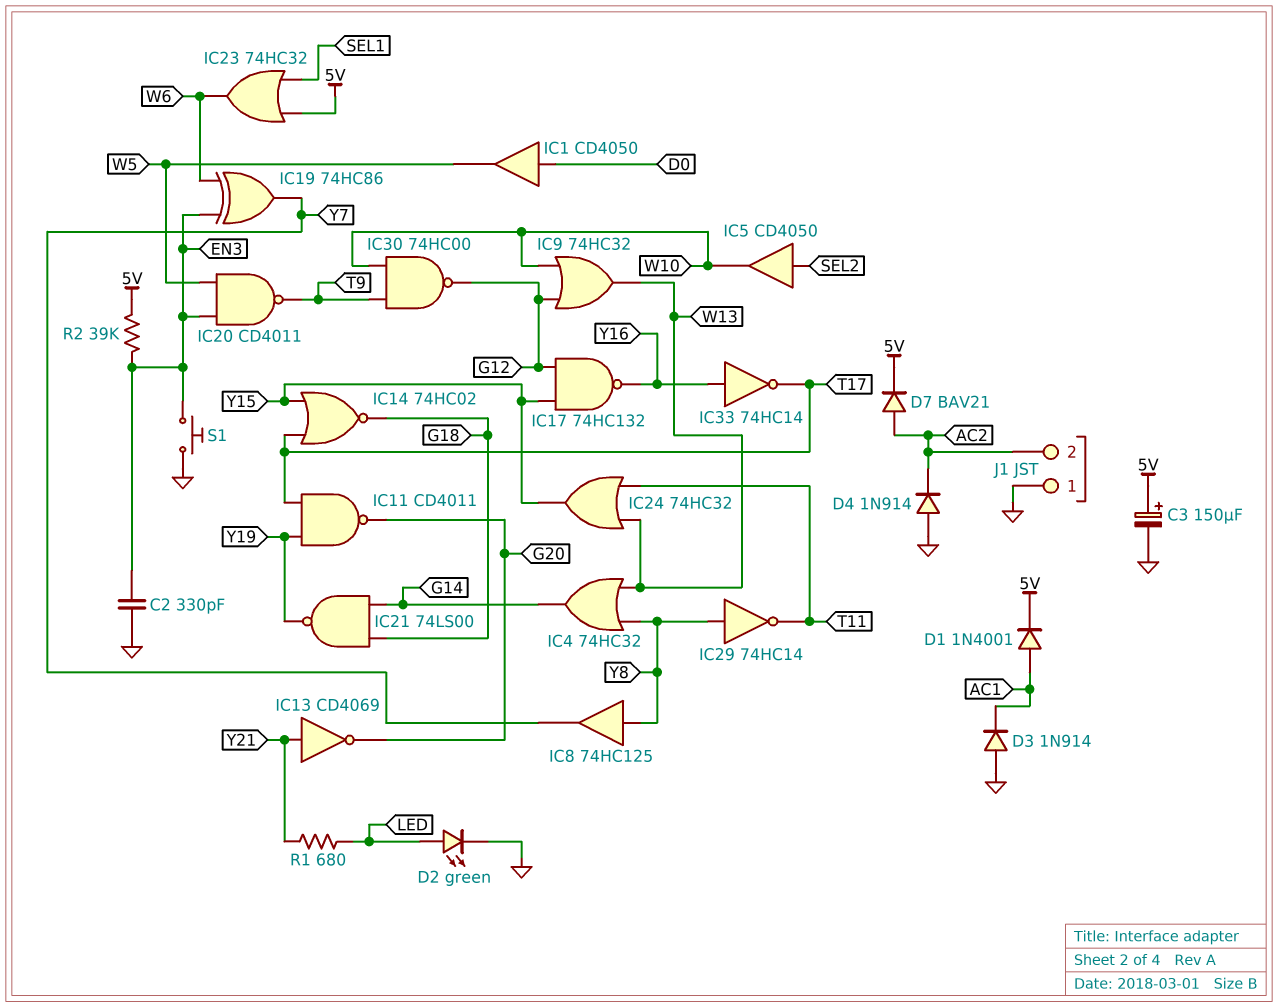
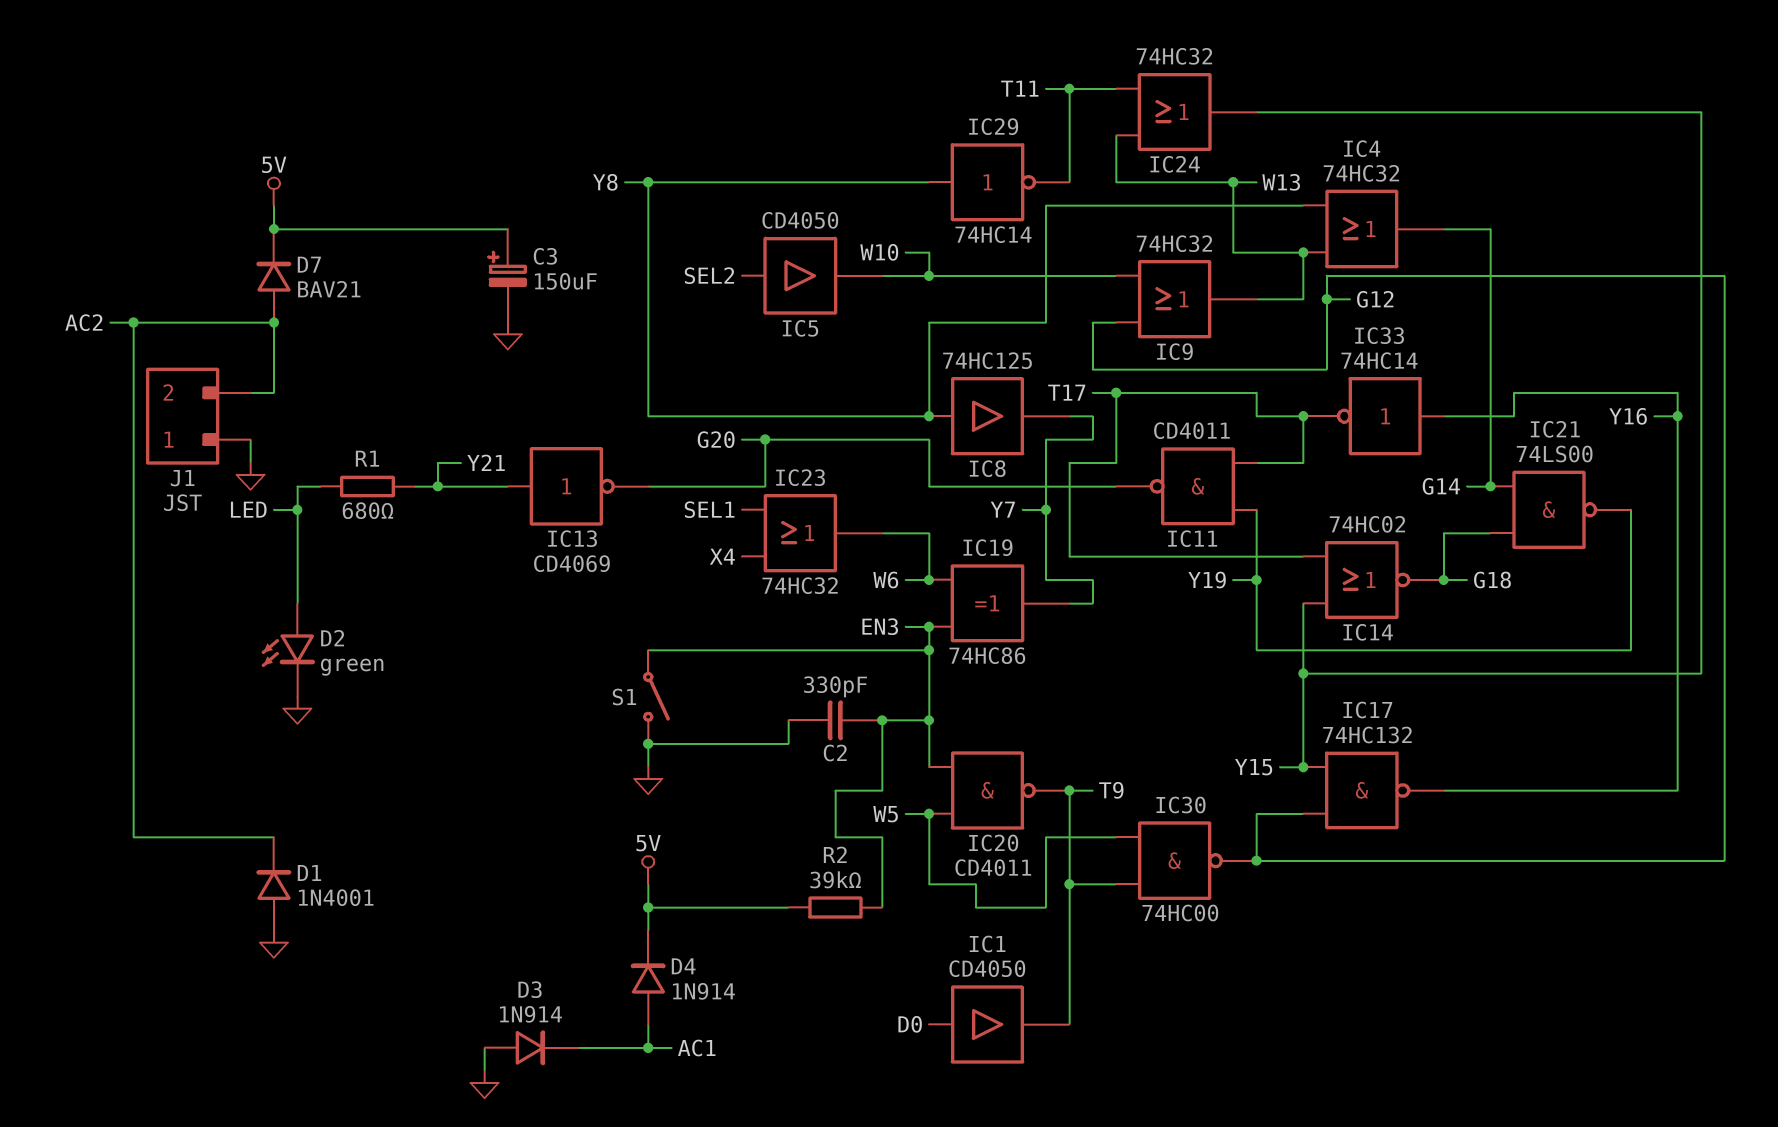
D1: diode 1N4001 (A AC1, K 5V) -> diode 1N4001 (A GND, K AC2)
D4: diode 1N914 (A GND, K AC2) -> diode 1N914 (A AC1, K 5V)
IC1: buffer CD4050 (in D0, out W5) -> buffer CD4050 (in D0, out T9)
IC23: OR 74HC32 (in 5V, in SEL1, out W6) -> OR 74HC32 (in SEL1, in X4, out W6)
IC30: NAND 74HC00 (in T9, in W10, out G12) -> NAND 74HC00 (in T9, in W5, out G12)
S1: button (EN3, GND) -> switch (EN3, GND)

